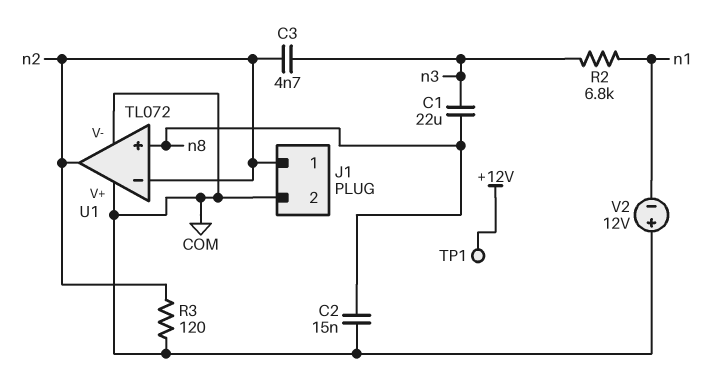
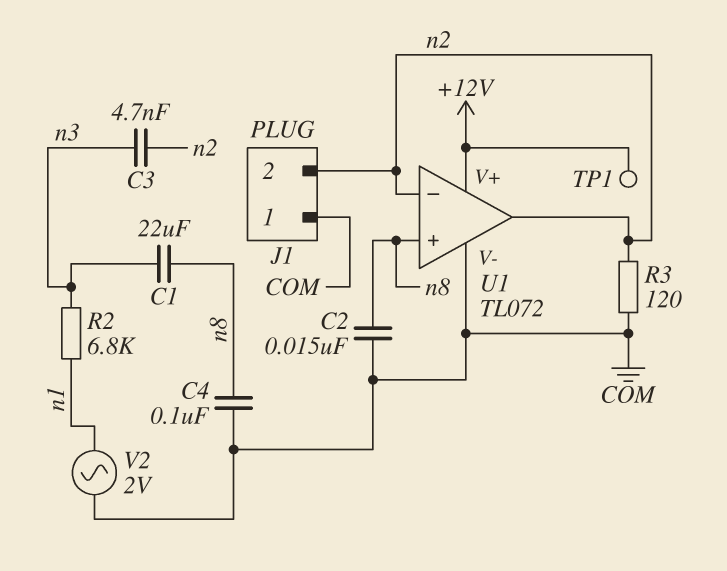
C4: none -> 100nF (COM, n8)
J1 pin 1: n2 -> COM
J1 pin 2: COM -> n2
U1 pin V+: COM -> +12V
V2: 12V (plus COM, minus n1) -> AC 2V (COM, n1)

